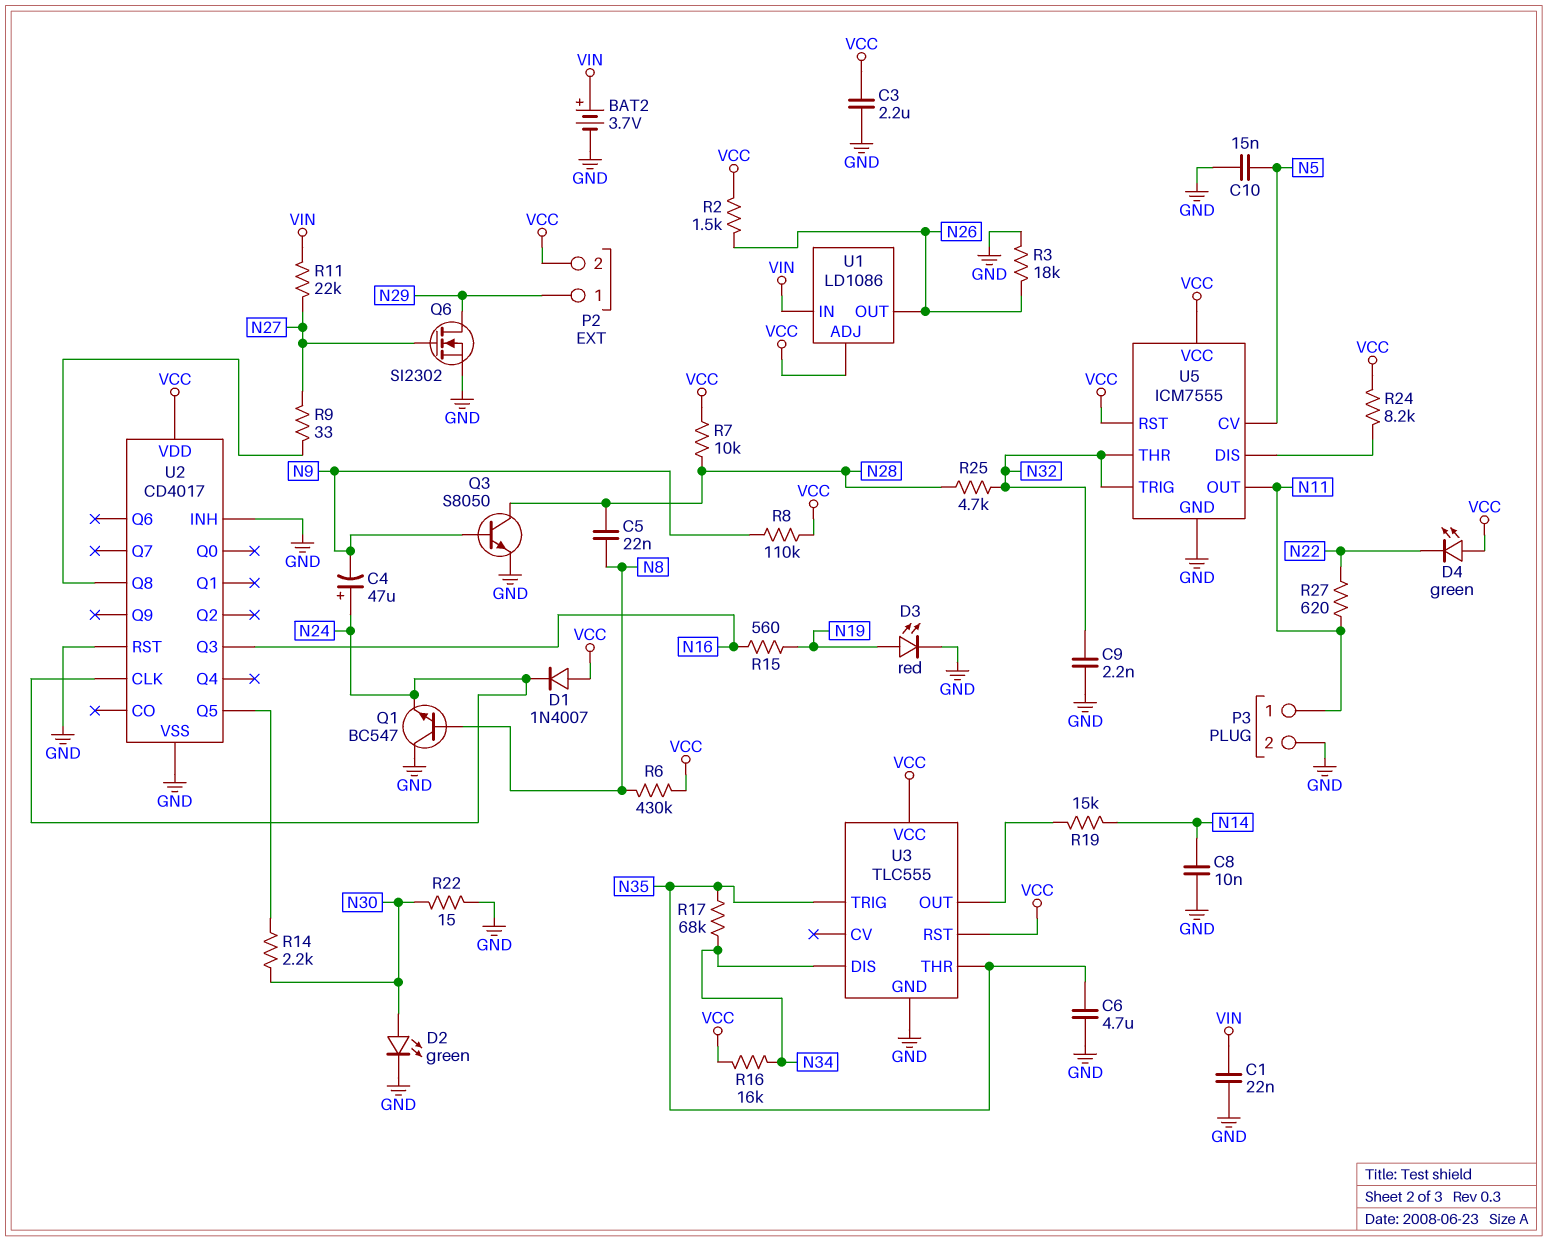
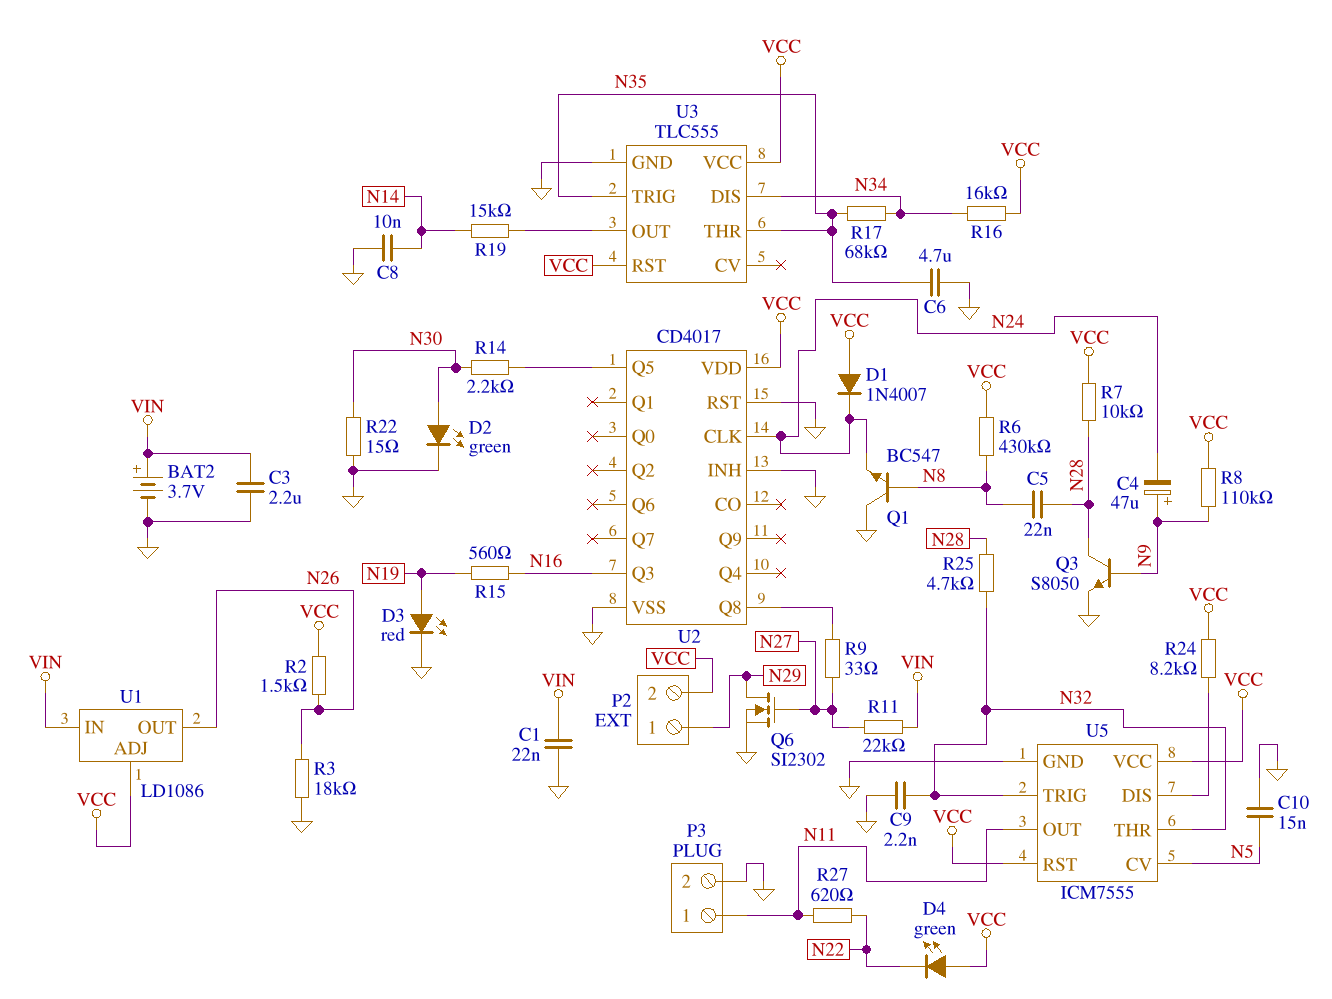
C3: 2.2uF (GND, VCC) -> 2.2uF (GND, VIN)
C4: 47uF (plus N24, minus N9) -> 47uF (plus N9, minus N24)

